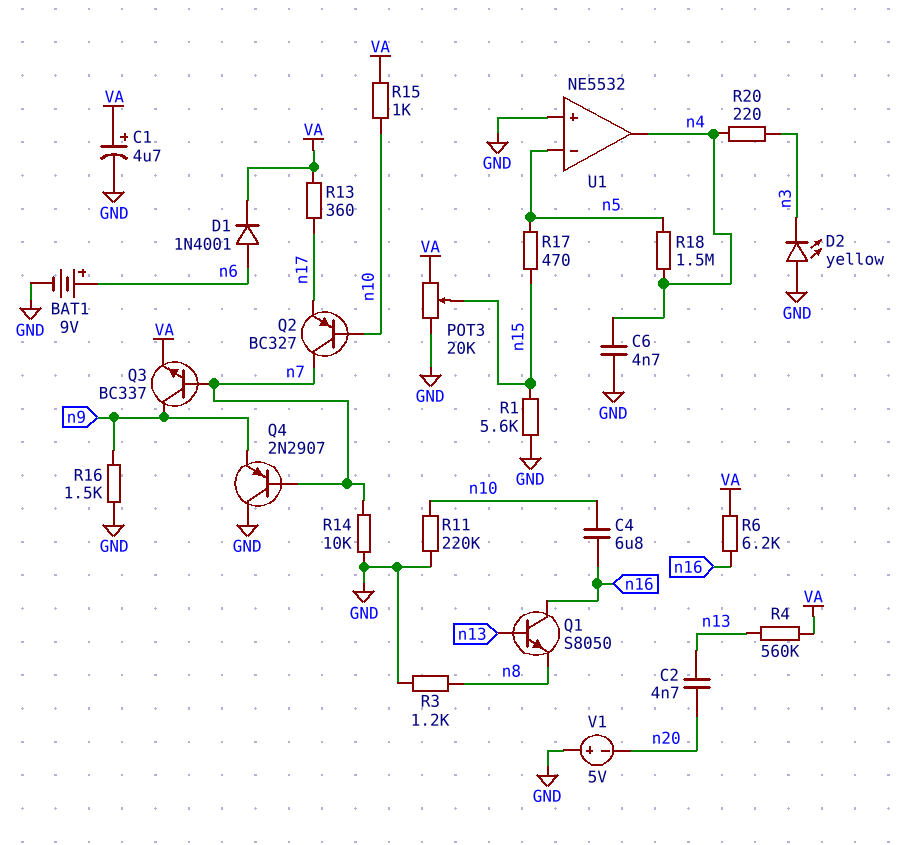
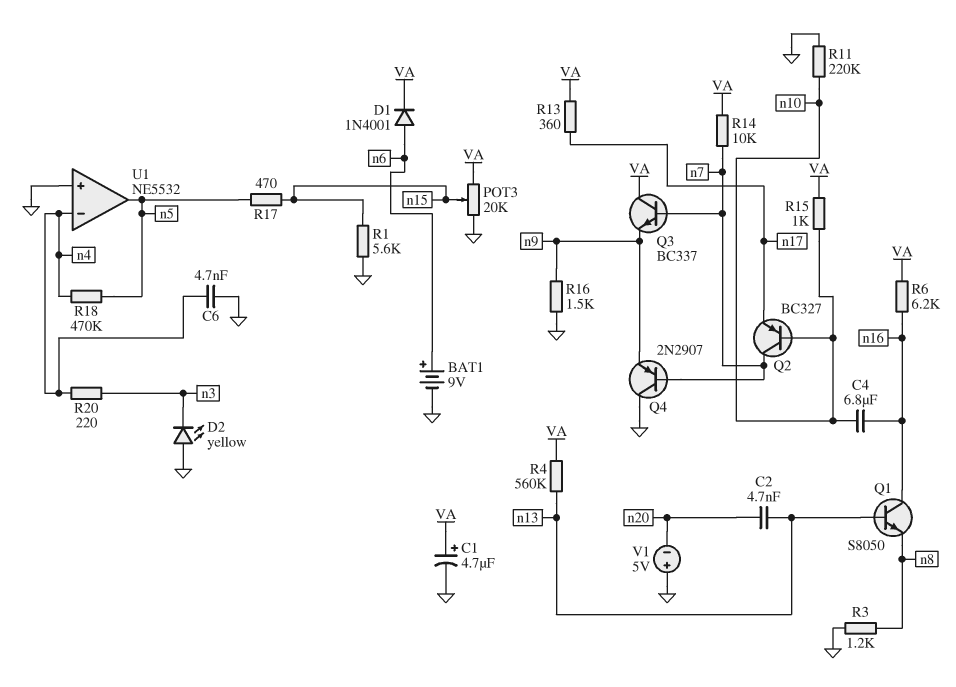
Q3: NPN BC337 (B n7, C n9, E VA) -> NPN BC337 (B n7, C VA, E n9)
R14: 10k (GND, n7) -> 10k (VA, n7)
R18: 1.5M (n4, n5) -> 470k (n4, n5)
U1 pin in-: n5 -> n4
U1 pin out: n4 -> n5

